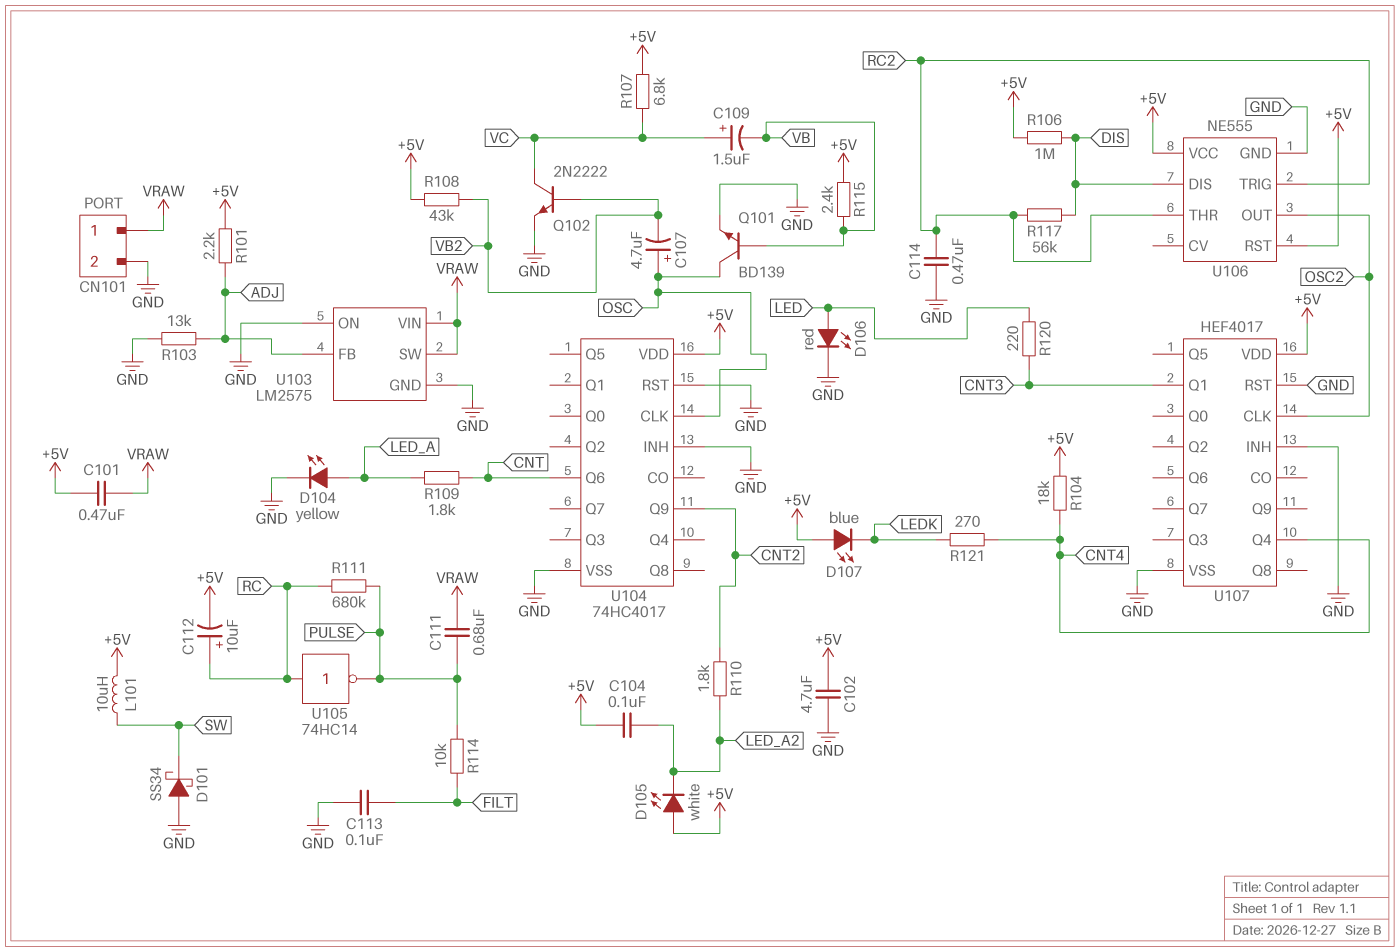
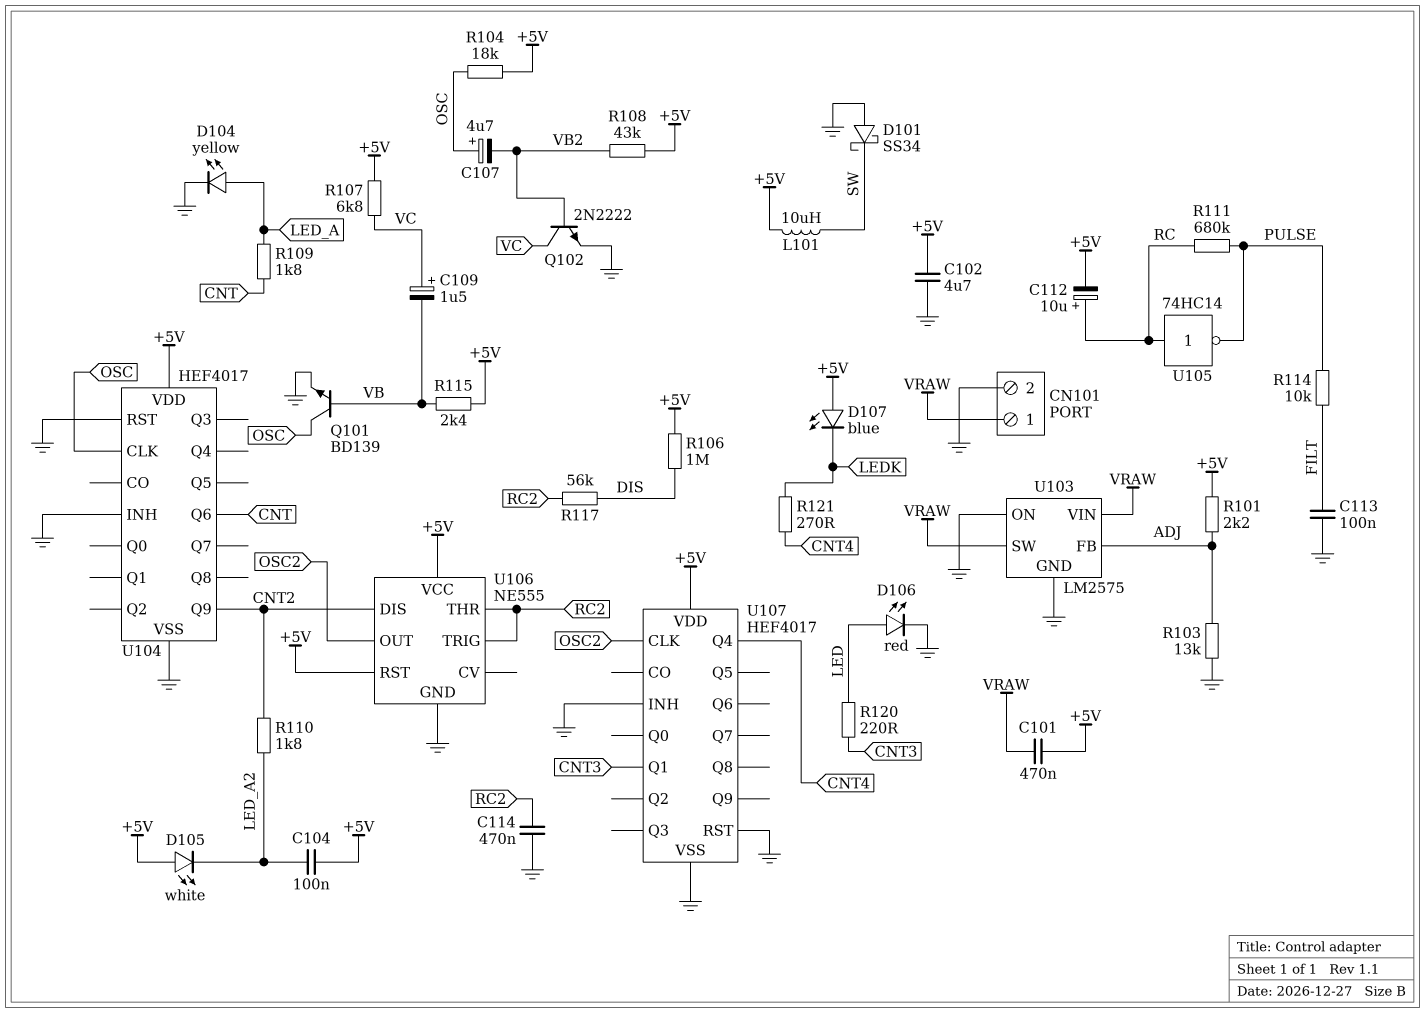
C111: 680nF (PULSE, VRAW) -> none
R104: 18k (+5V, CNT4) -> 18k (+5V, OSC)
U104: 74HC4017 -> HEF4017
U106 pin DIS: DIS -> CNT2

